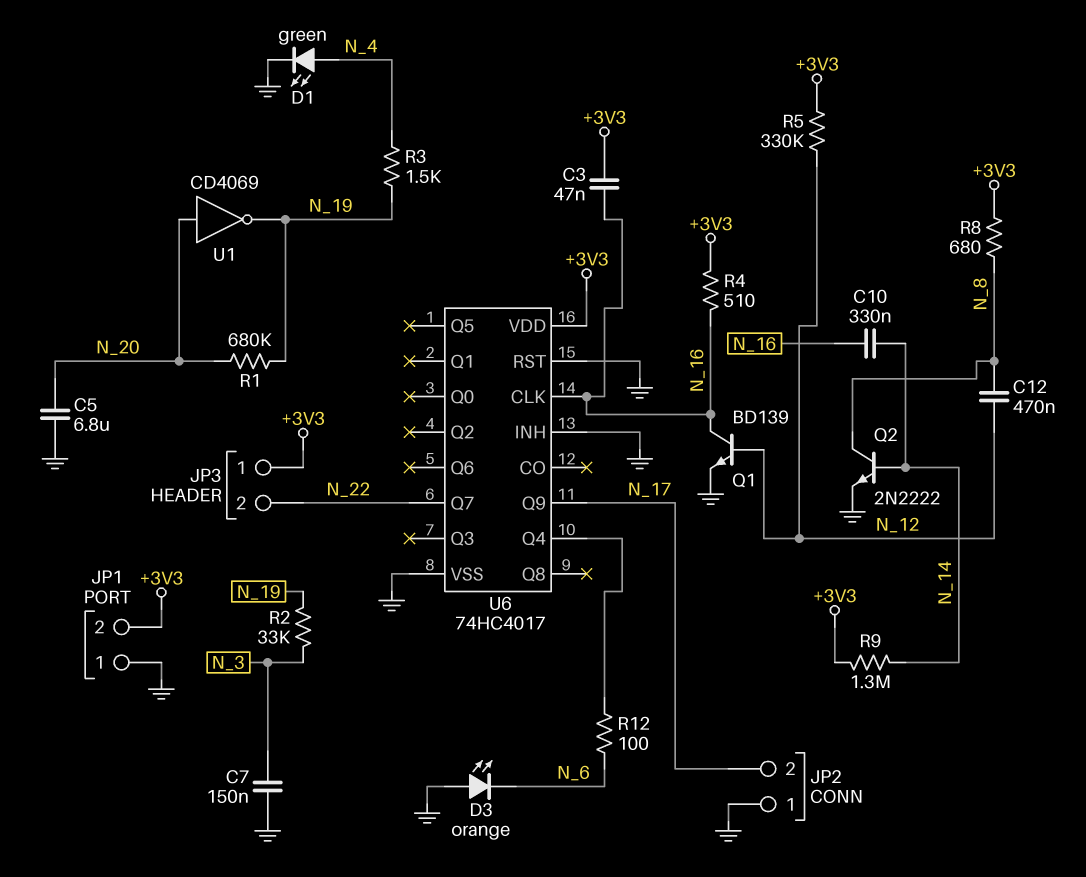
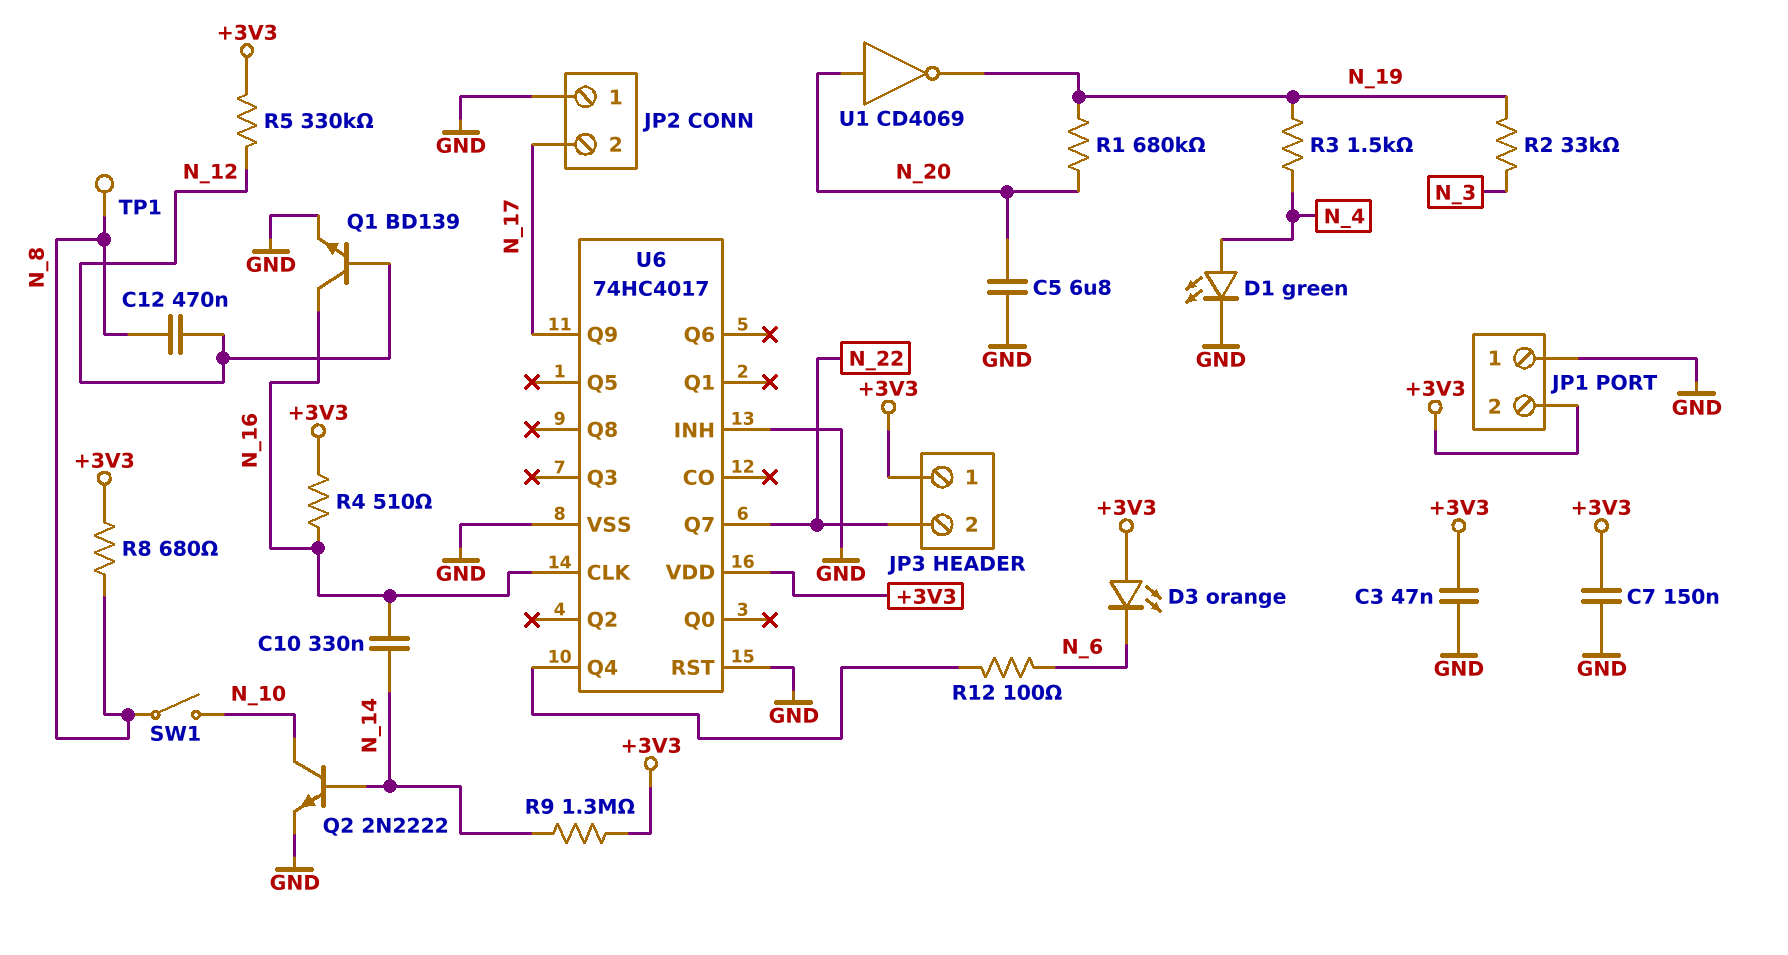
C3: 47nF (+3V3, N_16) -> 47nF (+3V3, GND)
C7: 150nF (GND, N_3) -> 150nF (+3V3, GND)
D3: LED orange (A GND, K N_6) -> LED orange (A +3V3, K N_6)
Q2: NPN 2N2222 (B N_14, C N_8, E GND) -> NPN 2N2222 (B N_14, C N_10, E GND)
SW1: none -> switch (N_8, N_10)
TP1: none -> test point (N_8)

